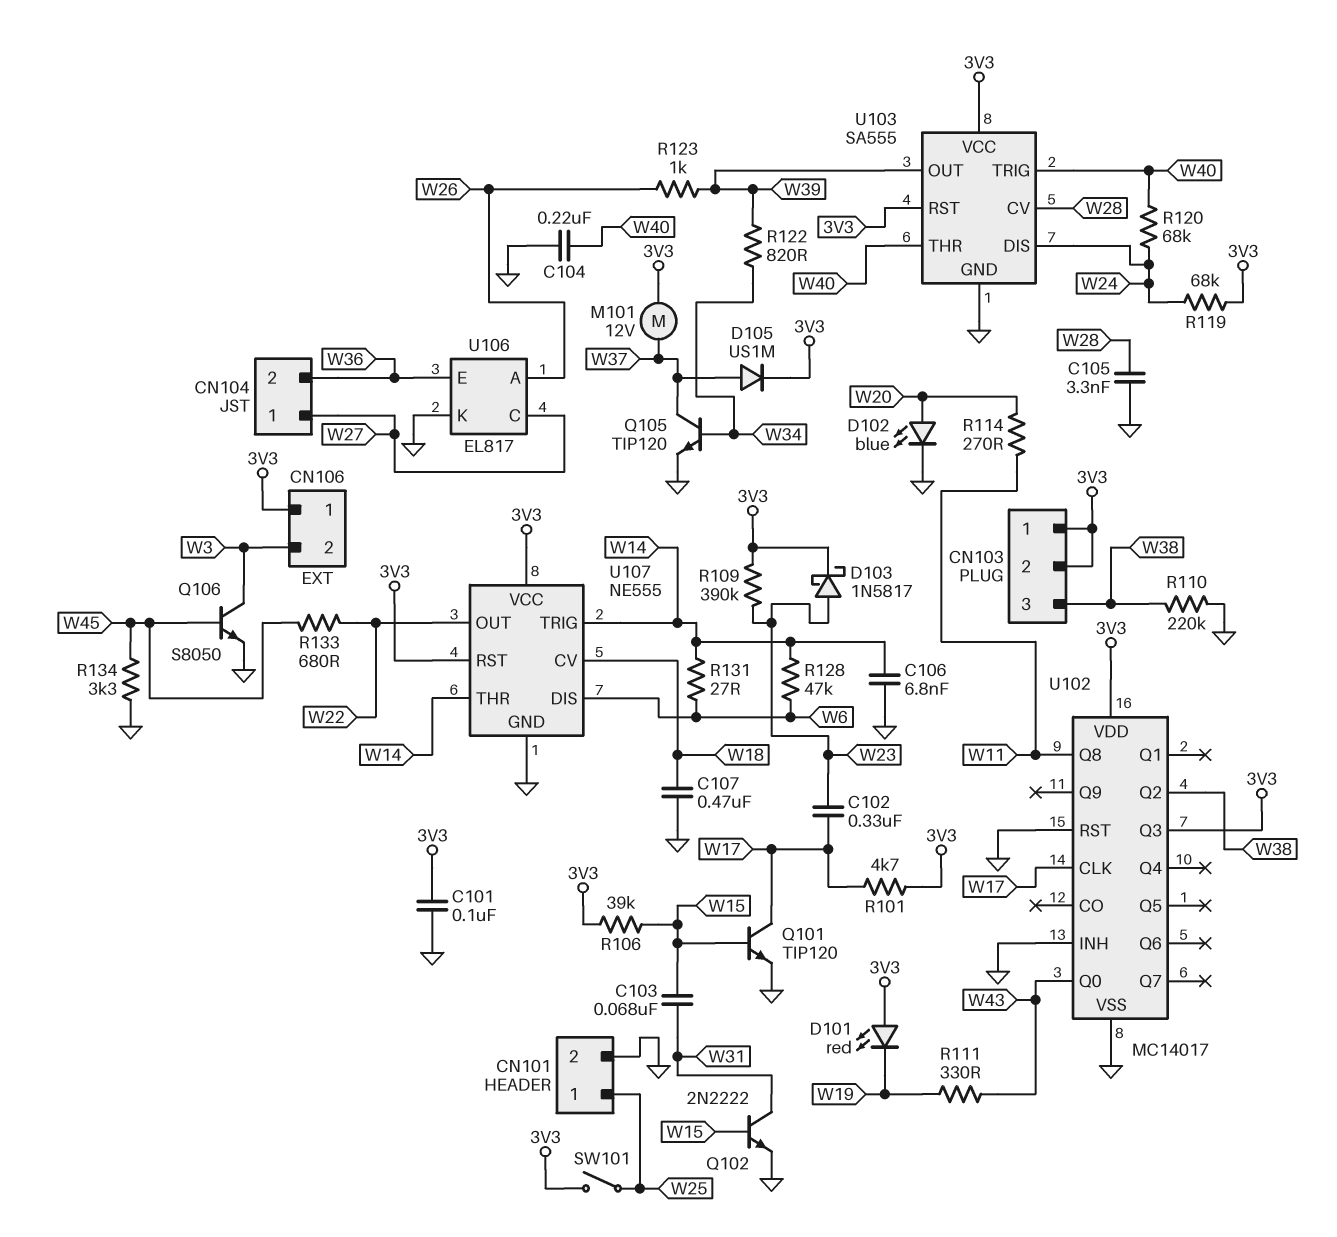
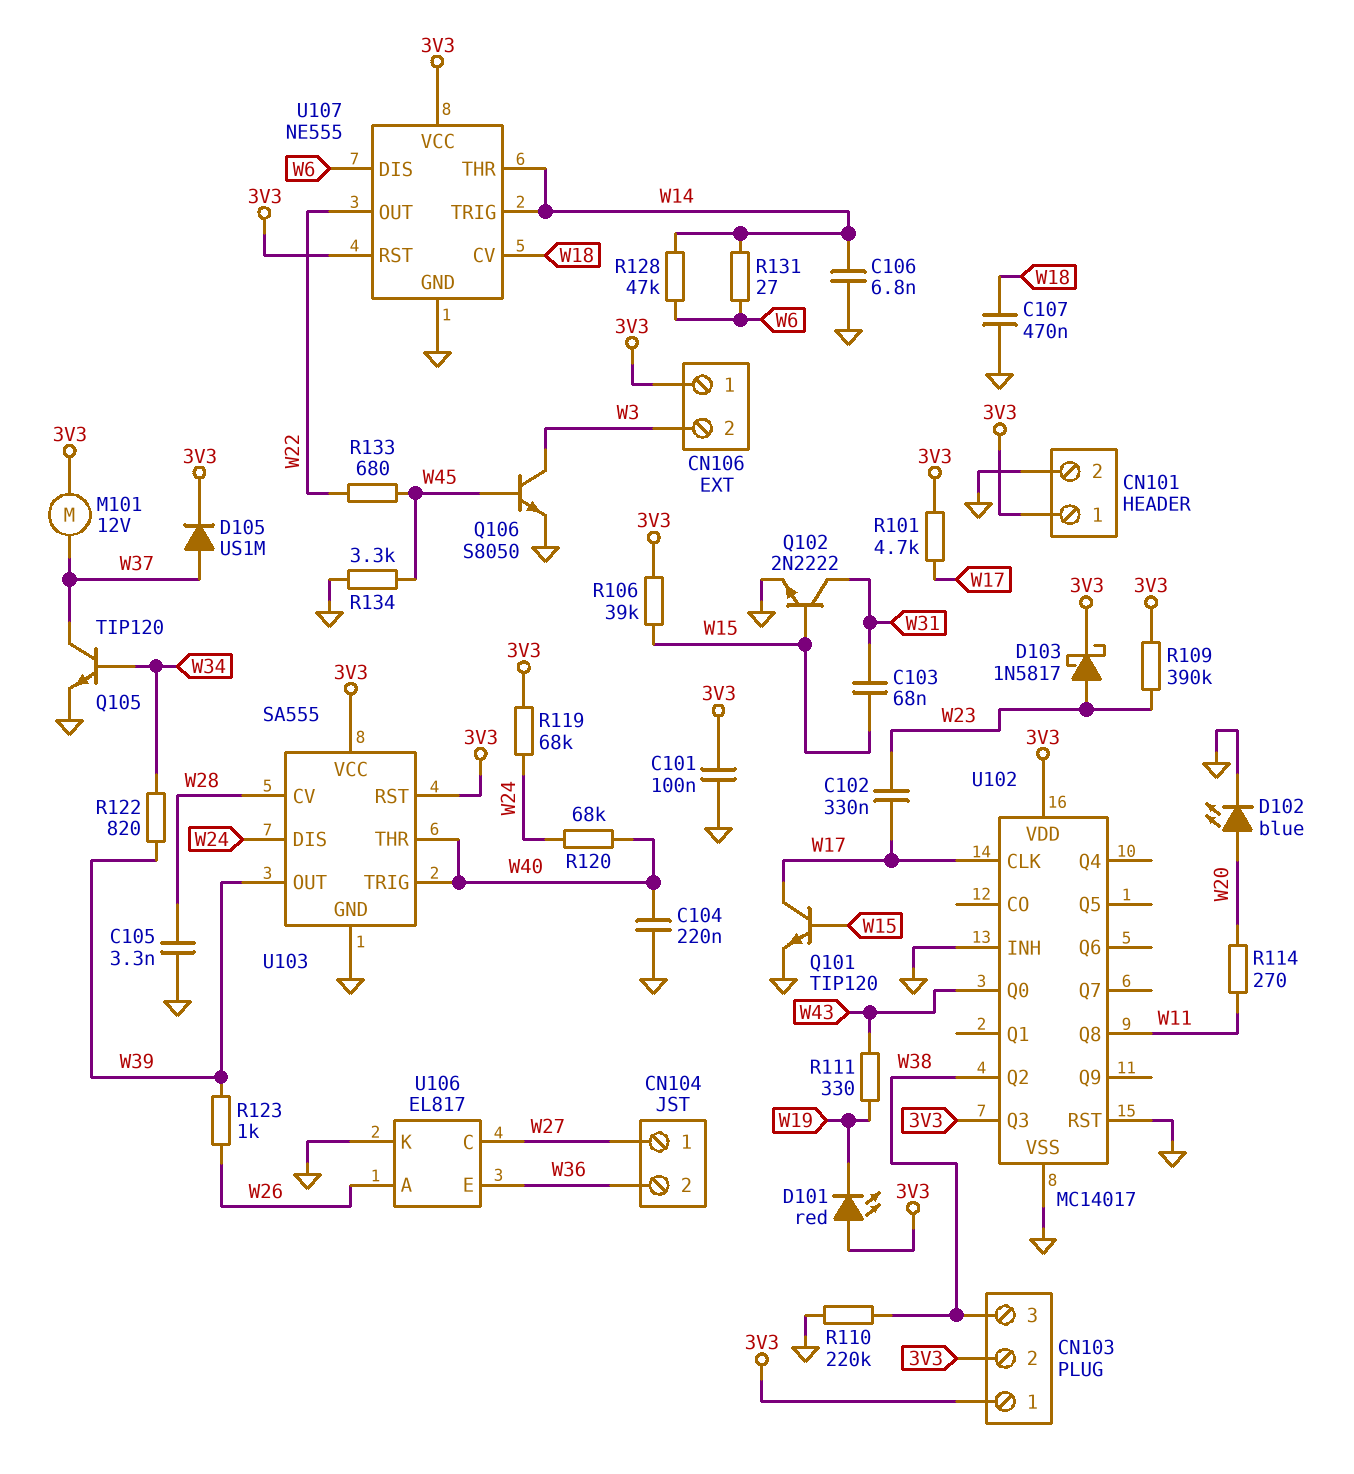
CN101 pin 1: W25 -> 3V3
SW101: switch (3V3, W25) -> none

